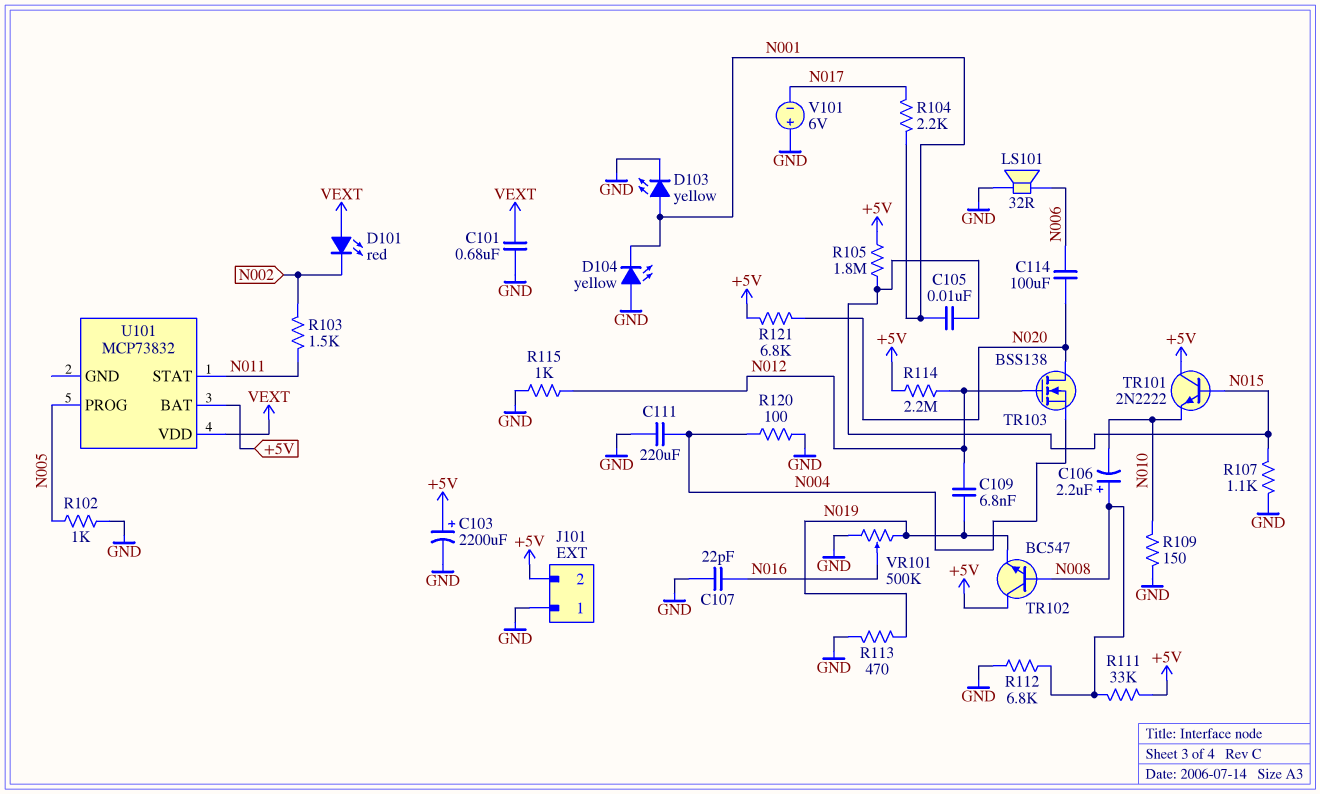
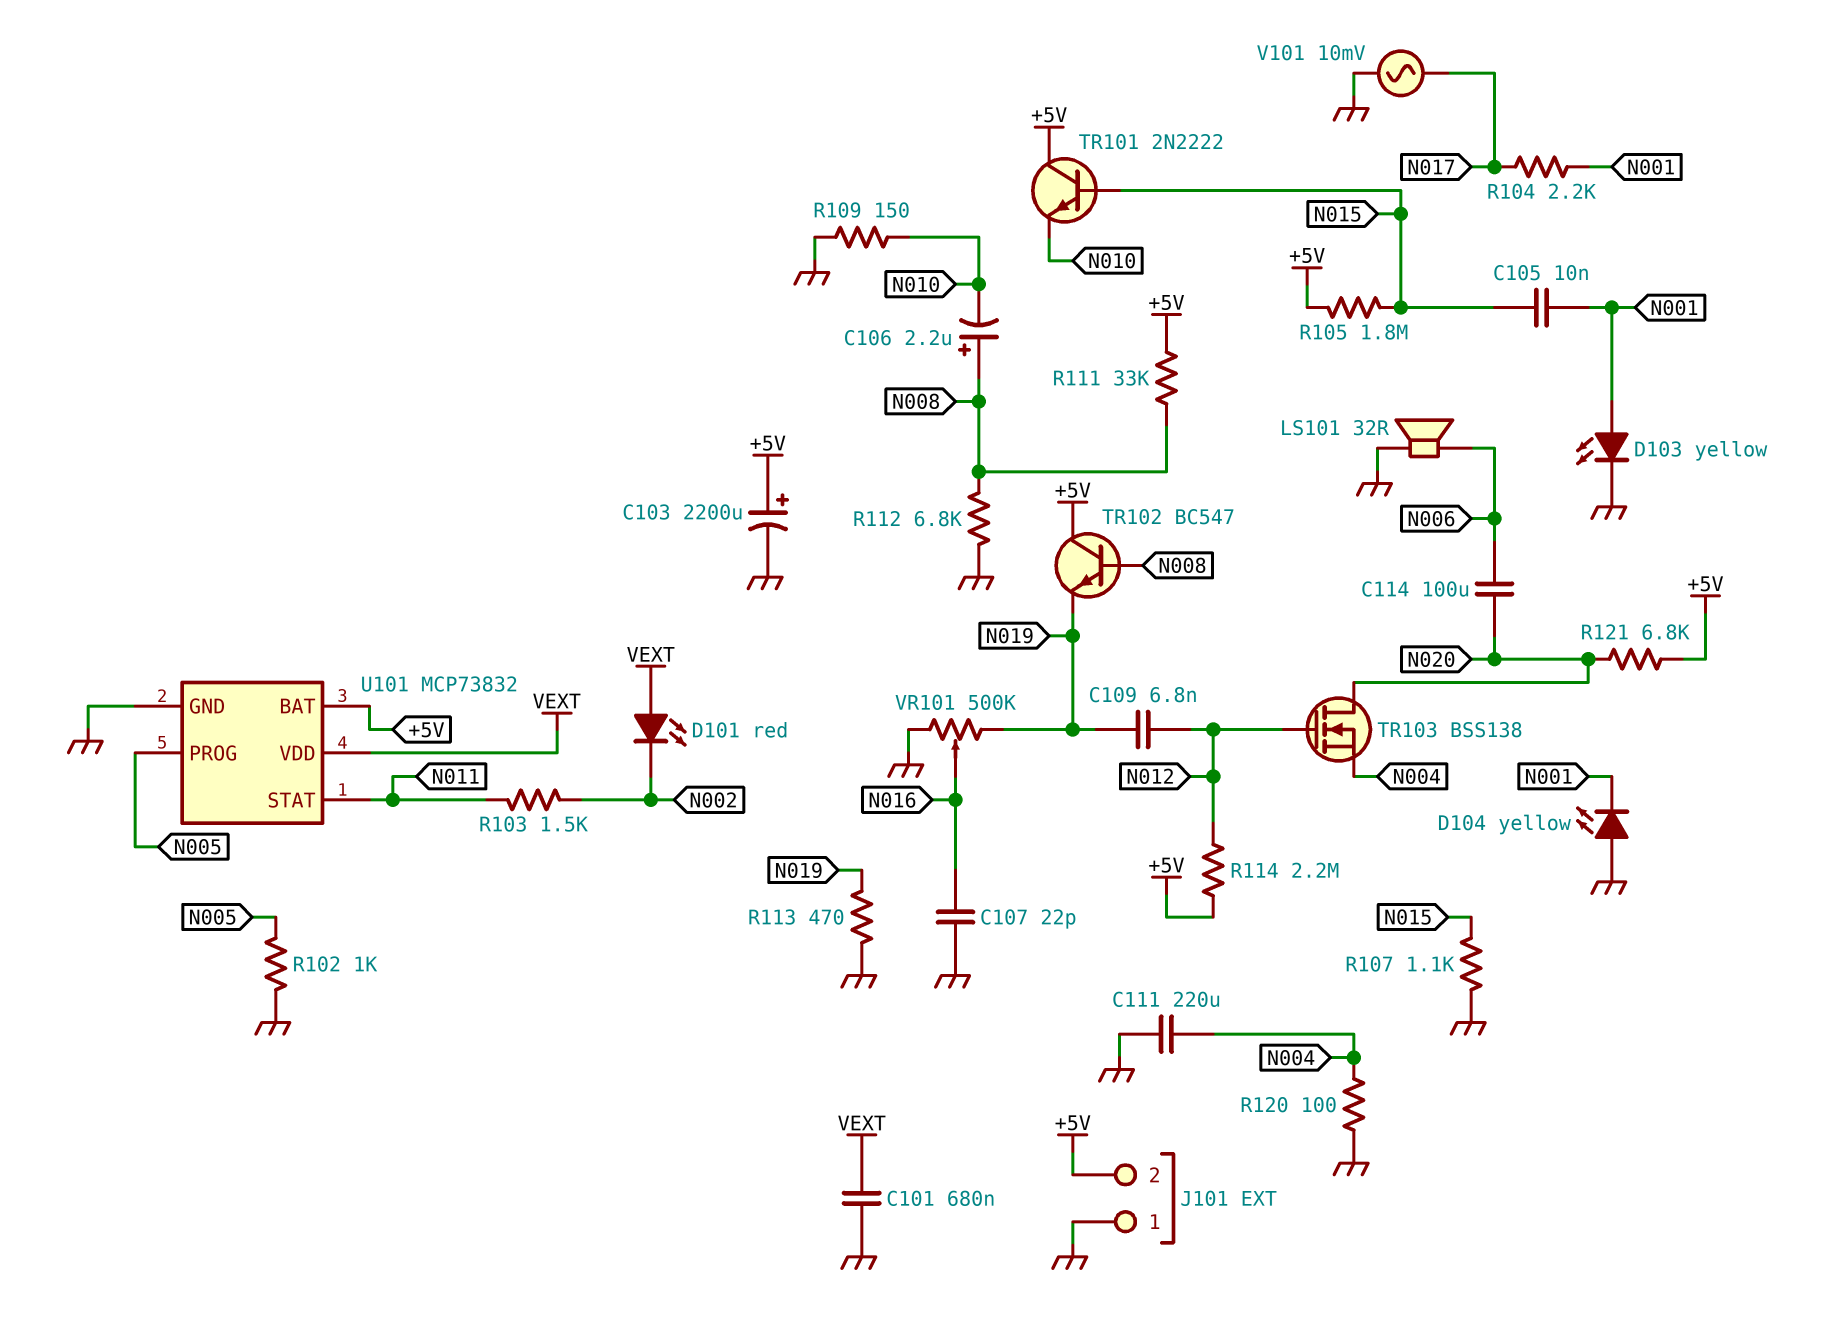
R115: 1k (GND, N012) -> none
U101 pin GND: none -> GND
V101: 6V (plus GND, minus N017) -> AC 10mV (GND, N017)

